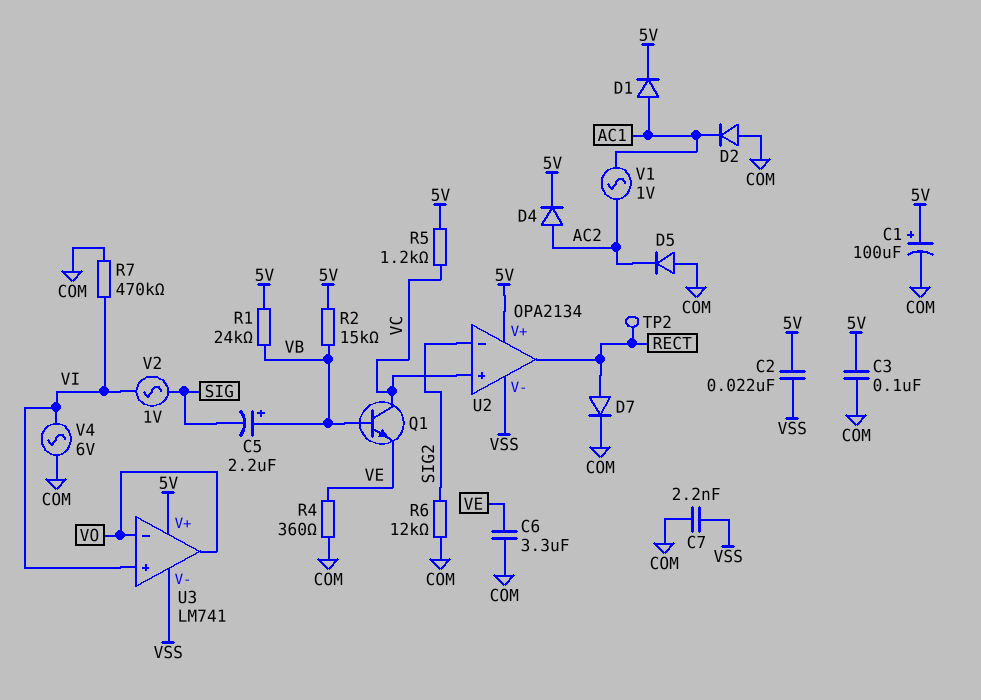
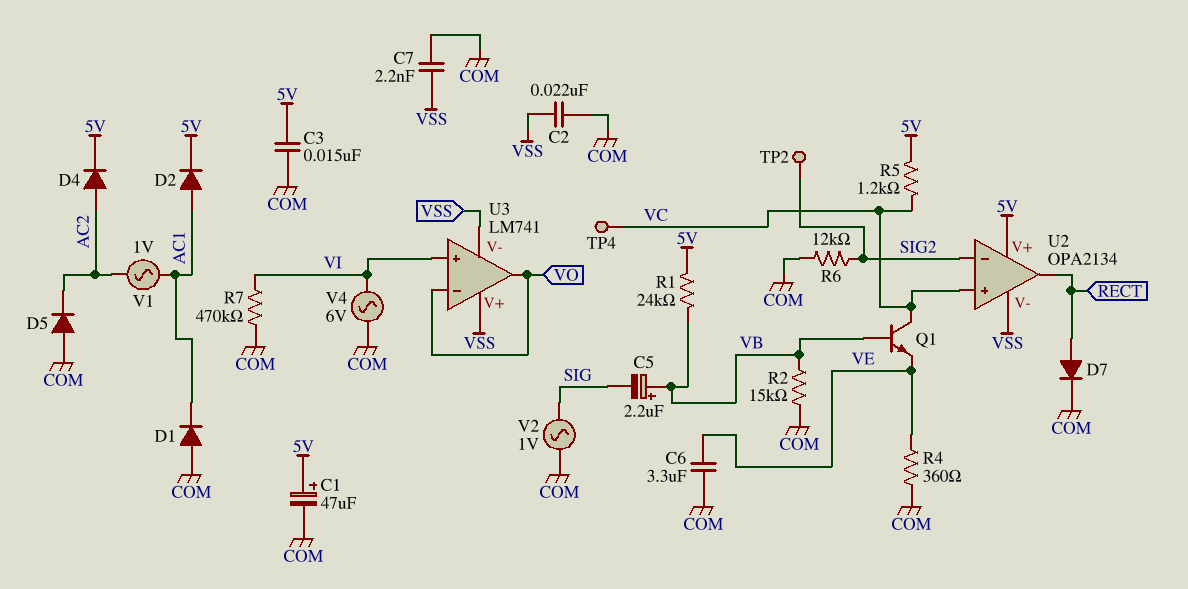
C1: 100uF (plus 5V, minus COM) -> 47uF (plus 5V, minus COM)
C2: 22nF (5V, VSS) -> 22nF (COM, VSS)
C3: 100nF (5V, COM) -> 15nF (5V, COM)
D1: diode (A AC1, K 5V) -> diode (A COM, K AC1)
D2: diode (A COM, K AC1) -> diode (A AC1, K 5V)
R2: 15k (5V, VB) -> 15k (COM, VB)
TP2: test point (RECT) -> test point (SIG2)
TP4: none -> test point (VC)
U3 pin V+: 5V -> VSS
V2: AC 1V (SIG, VI) -> AC 1V (COM, SIG)

